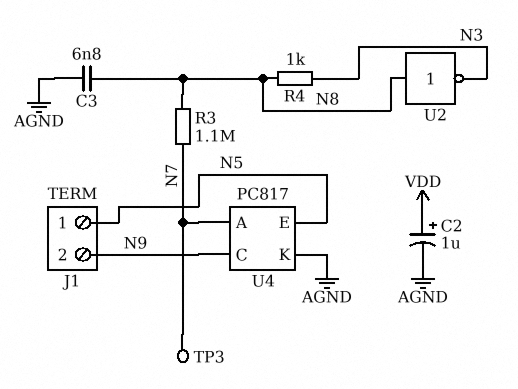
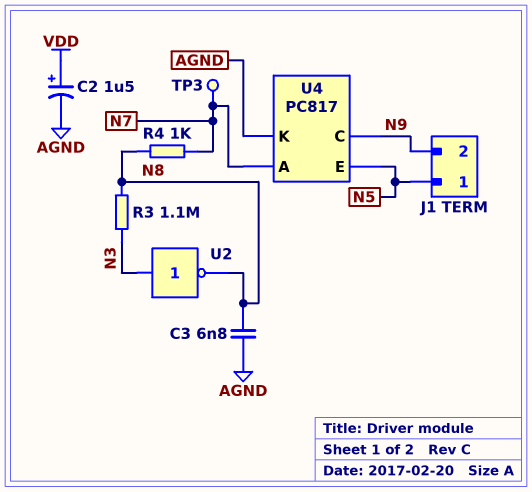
C2: 1uF (plus VDD, minus AGND) -> 1.5uF (plus VDD, minus AGND)
R3: 1.1M (N7, N8) -> 1.1M (N3, N8)
R4: 1k (N3, N8) -> 1k (N7, N8)
U2: NOT (in N8, out N3) -> NOT (in N3, out N8)

